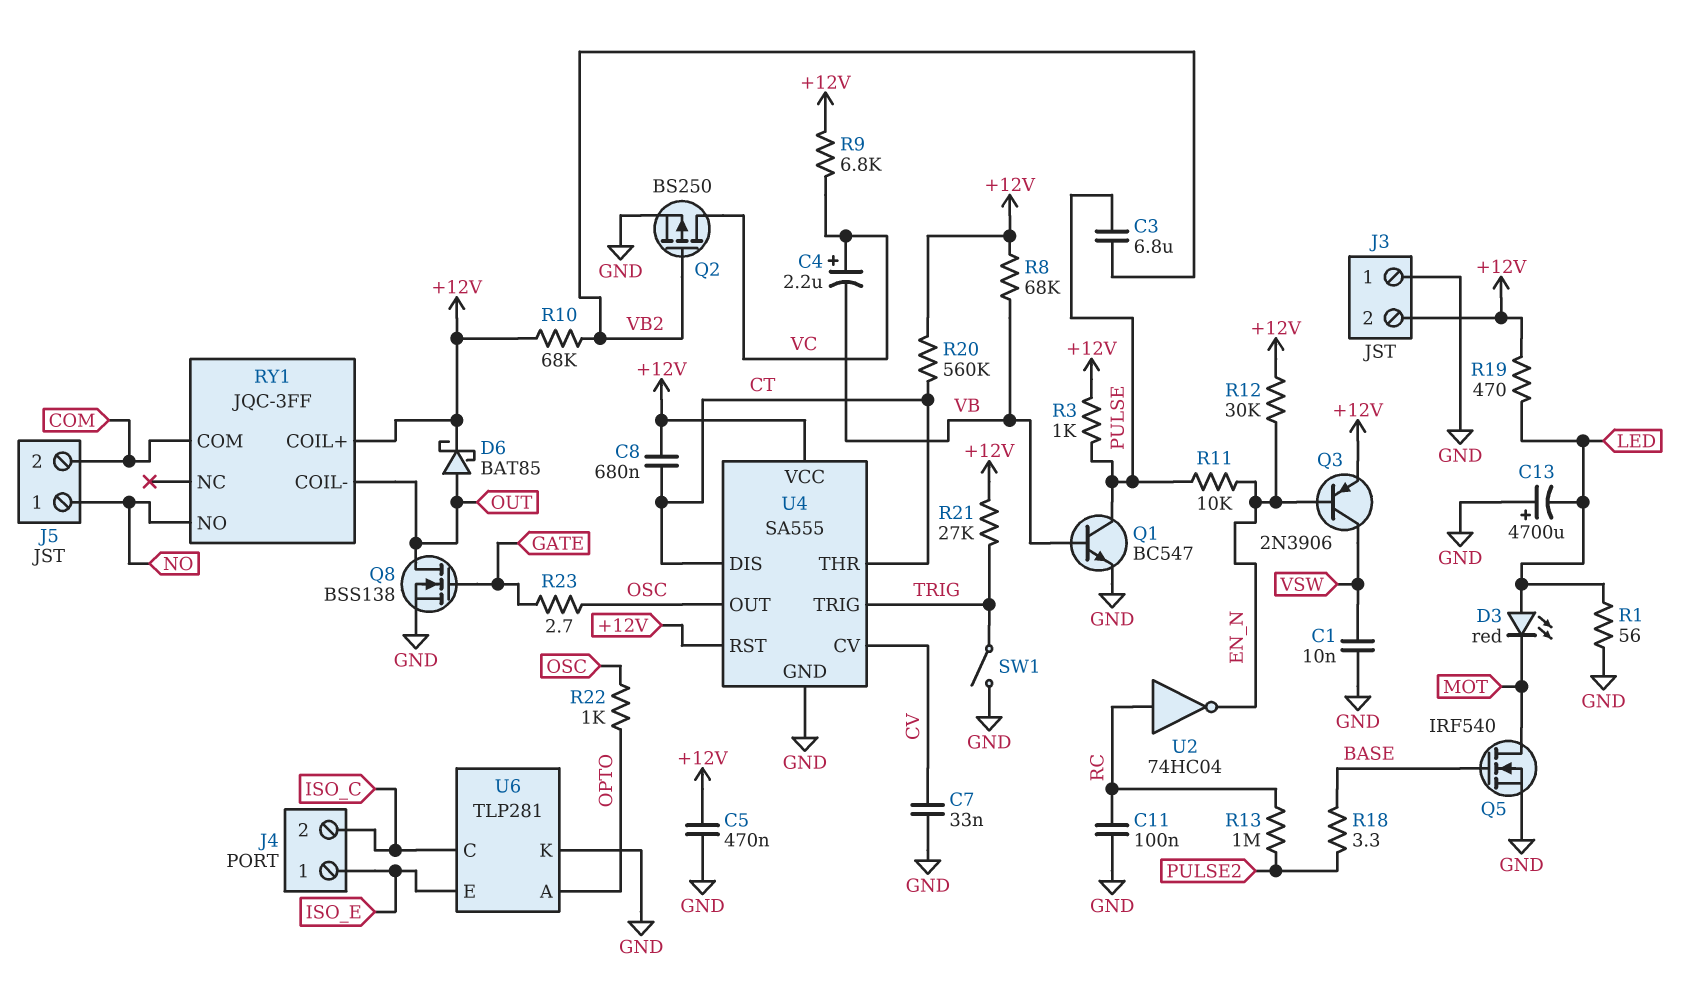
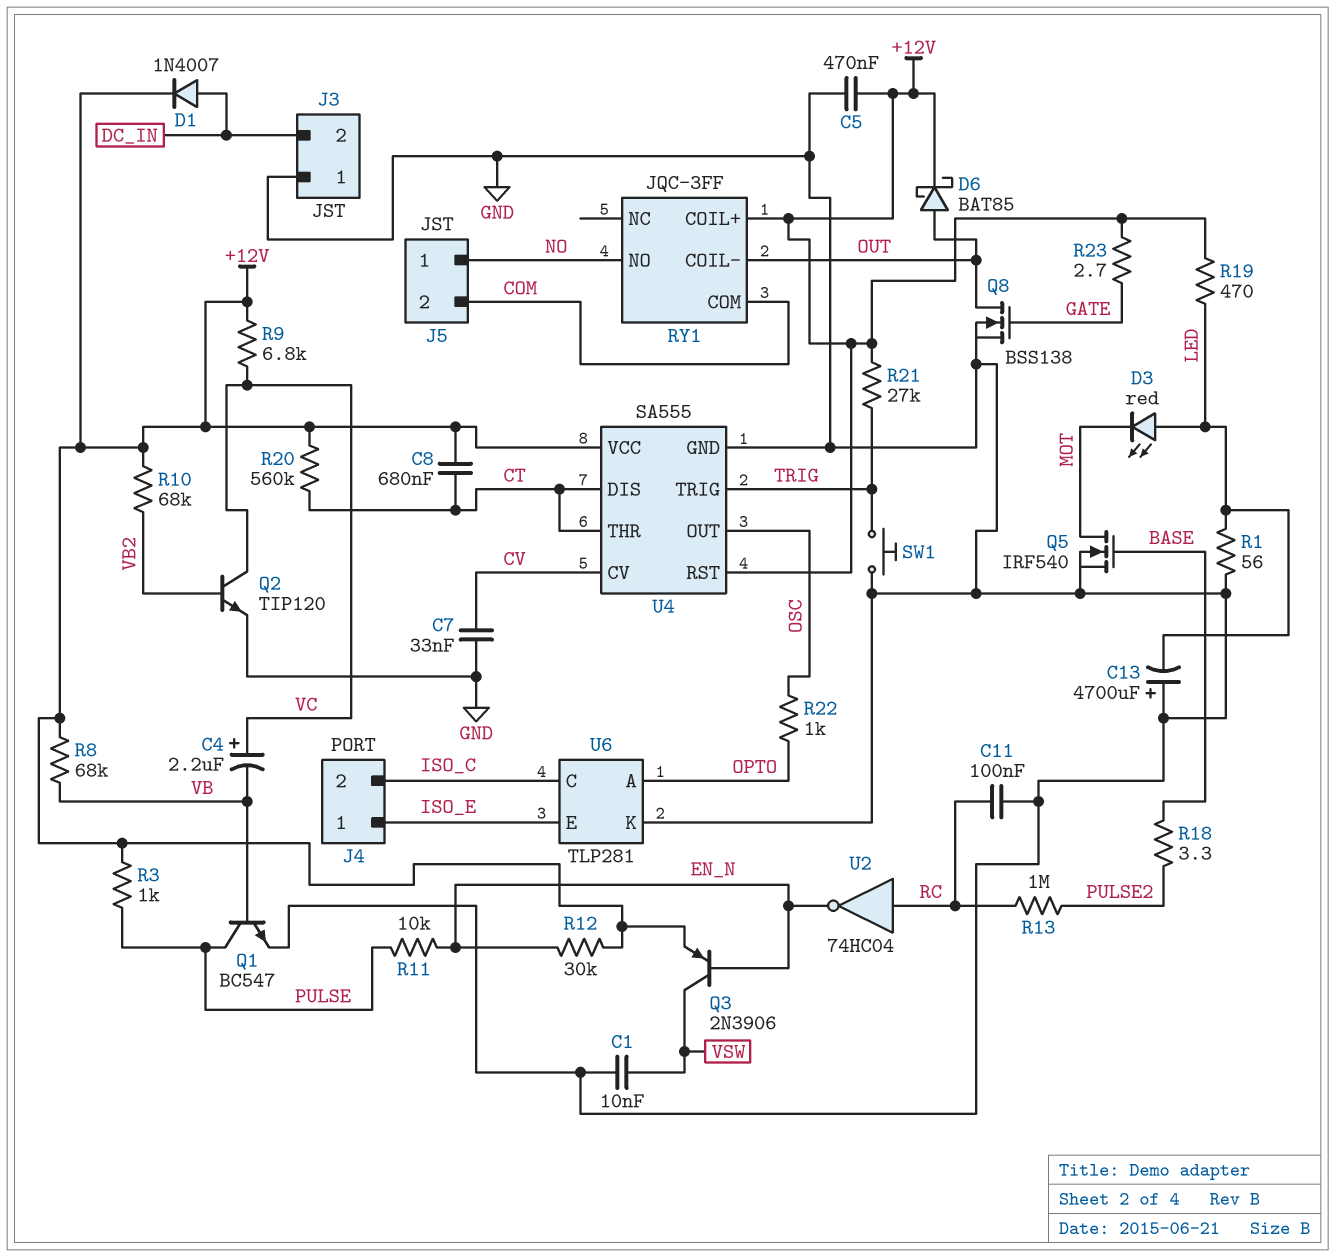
C3: 6.8uF (PULSE, VB2) -> none
D1: none -> diode 1N4007 (A DC_IN, K +12V)
J3 pin 2: +12V -> DC_IN
Q2: PMOS BS250 (G VB2, D VC, S GND) -> NPN TIP120 (B VB2, C VC, E GND)
R23: 2.7 (GATE, OSC) -> 2.7 (+12V, GATE)
SW1: switch (GND, TRIG) -> button (GND, TRIG)

